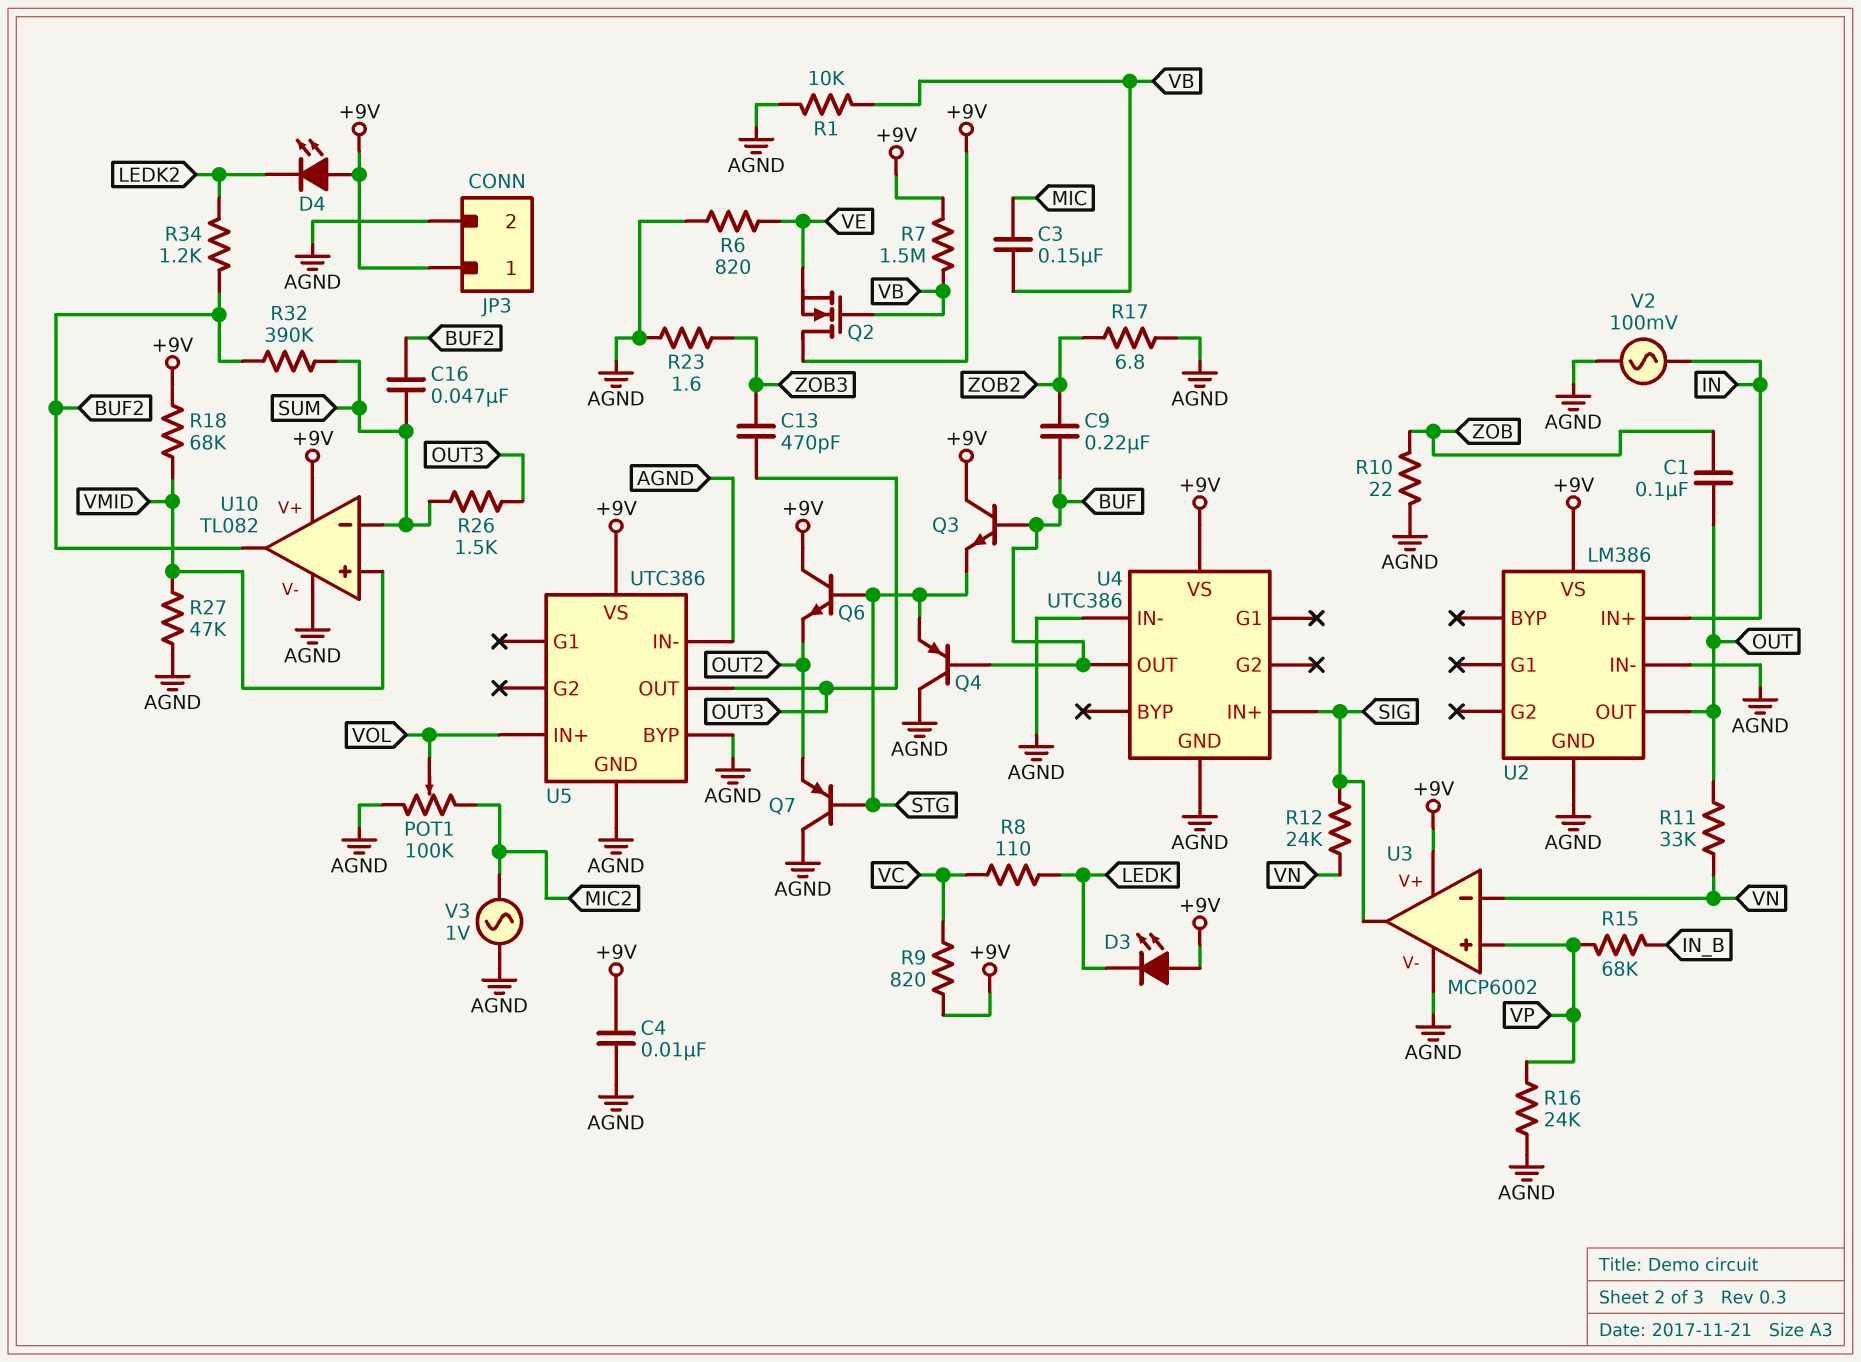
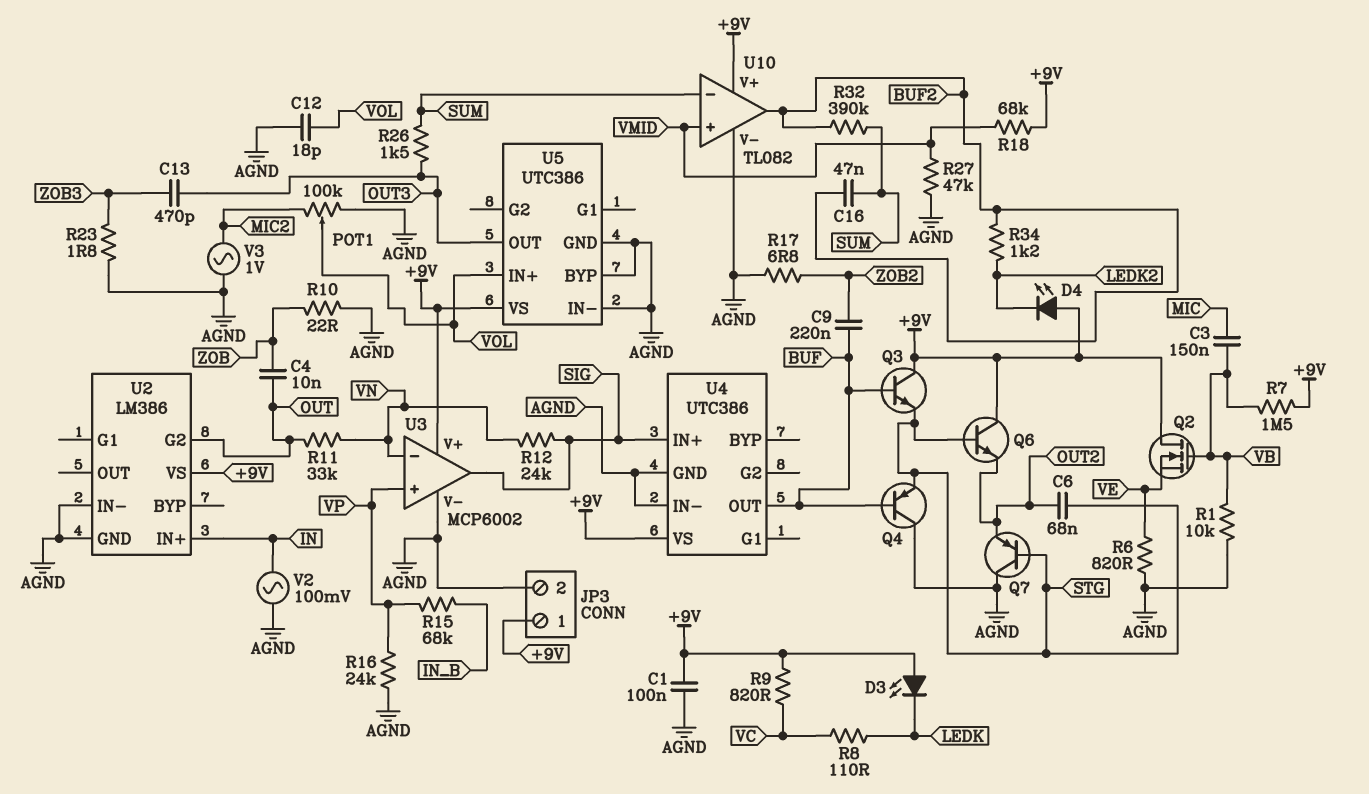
C1: 100nF (OUT, ZOB) -> 100nF (+9V, AGND)
C4: 10nF (+9V, AGND) -> 10nF (OUT, ZOB)
C6: none -> 68nF (OUT2, STG)
C12: none -> 18pF (AGND, VOL)
R23: 1.6 (AGND, ZOB3) -> 1.8 (AGND, ZOB3)
U2 pin G2: none -> OUT
U2 pin OUT: OUT -> none

